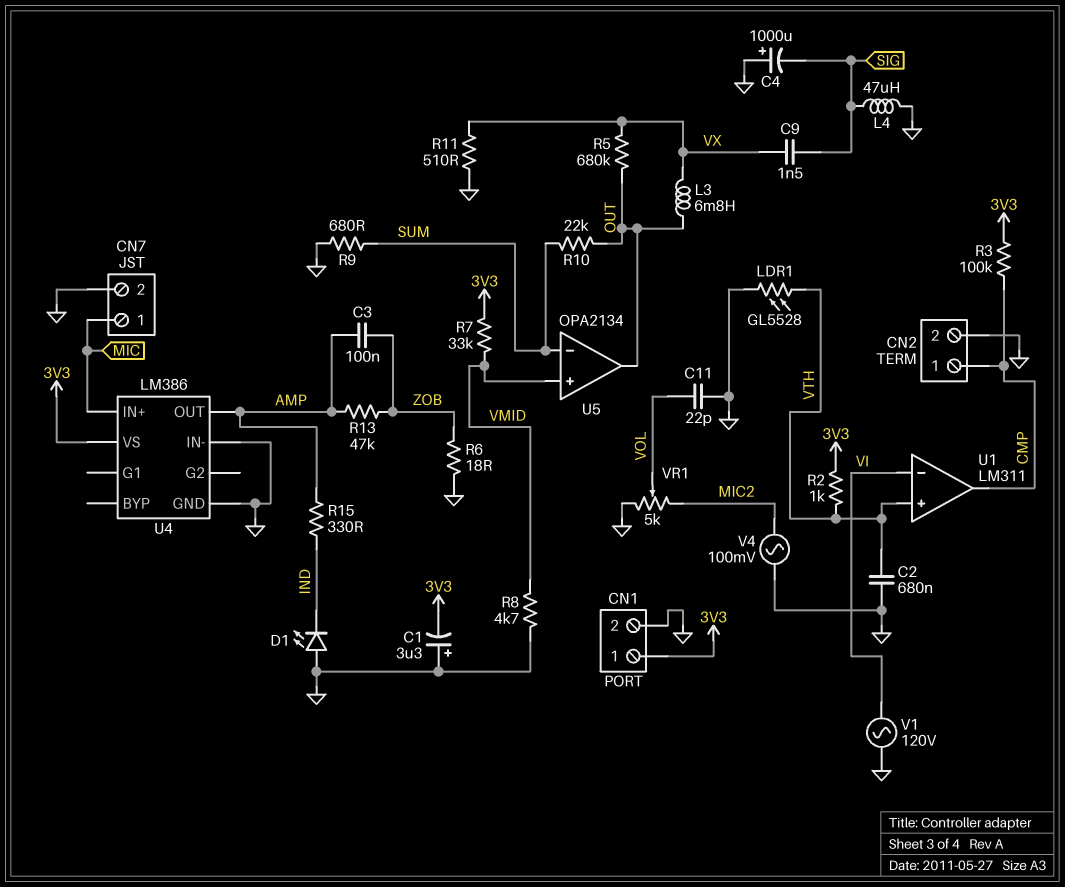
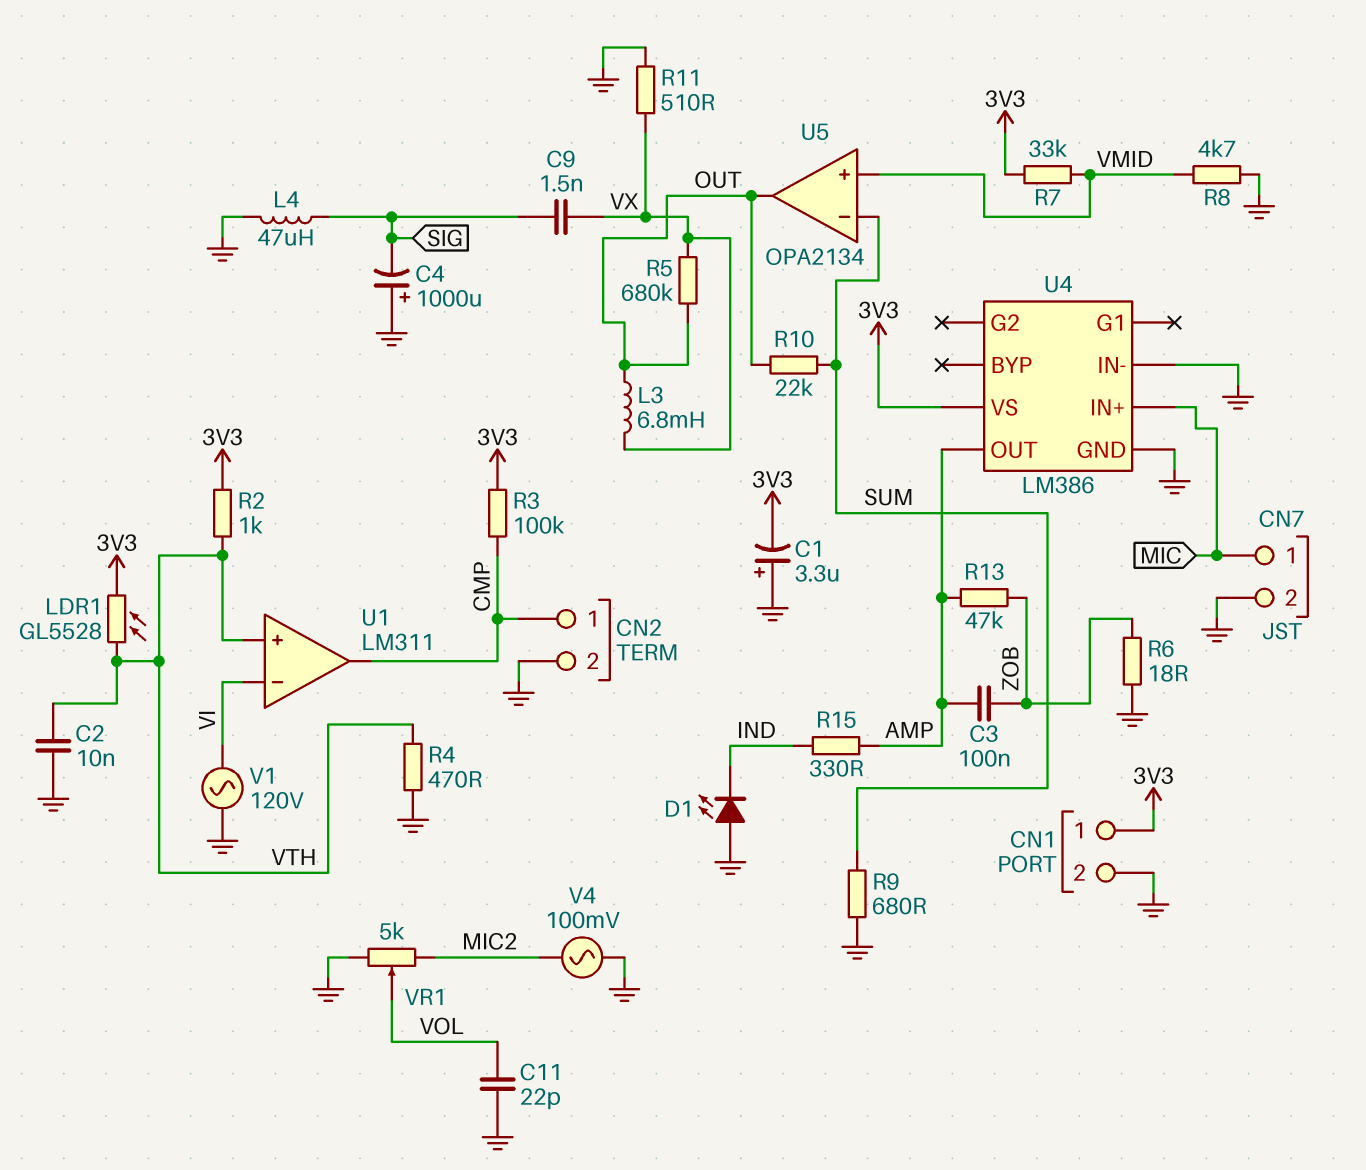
C2: 680nF (GND, VTH) -> 10nF (GND, VTH)
LDR1: GL5528 (GND, VTH) -> GL5528 (3V3, VTH)
R4: none -> 470 (GND, VTH)

